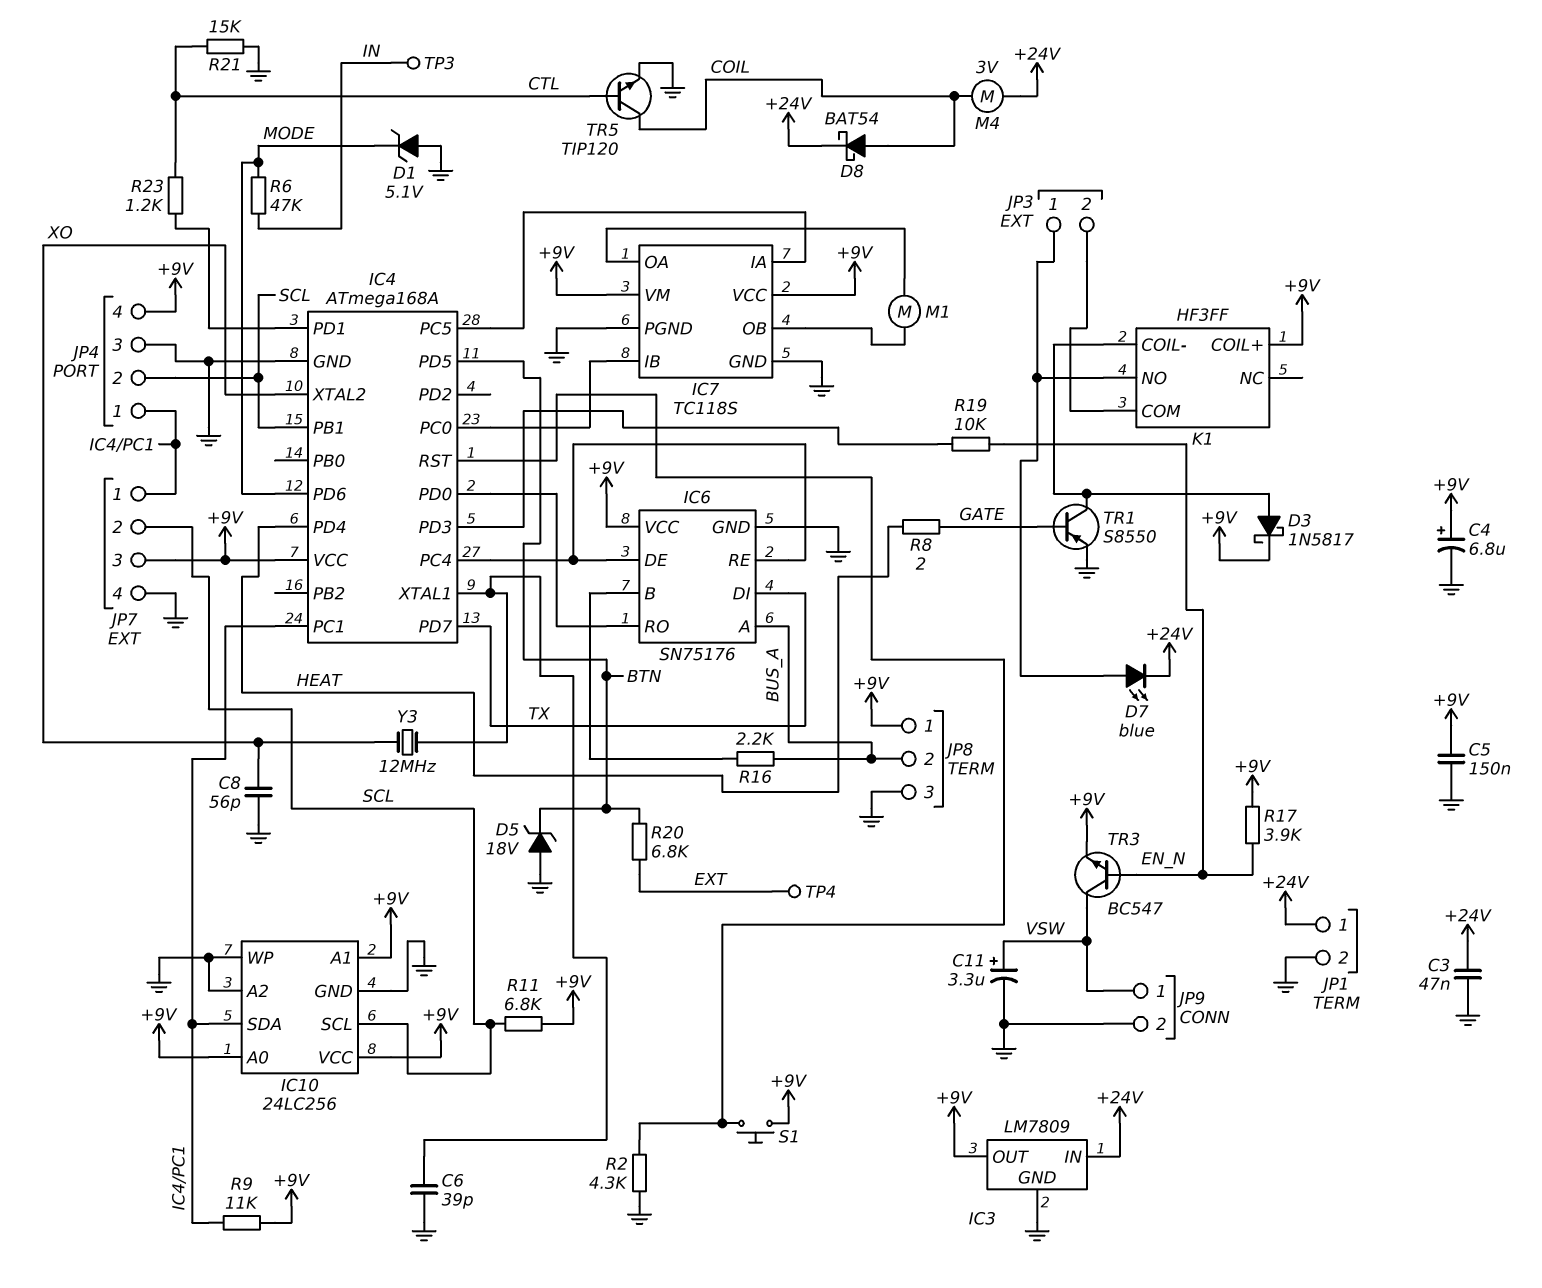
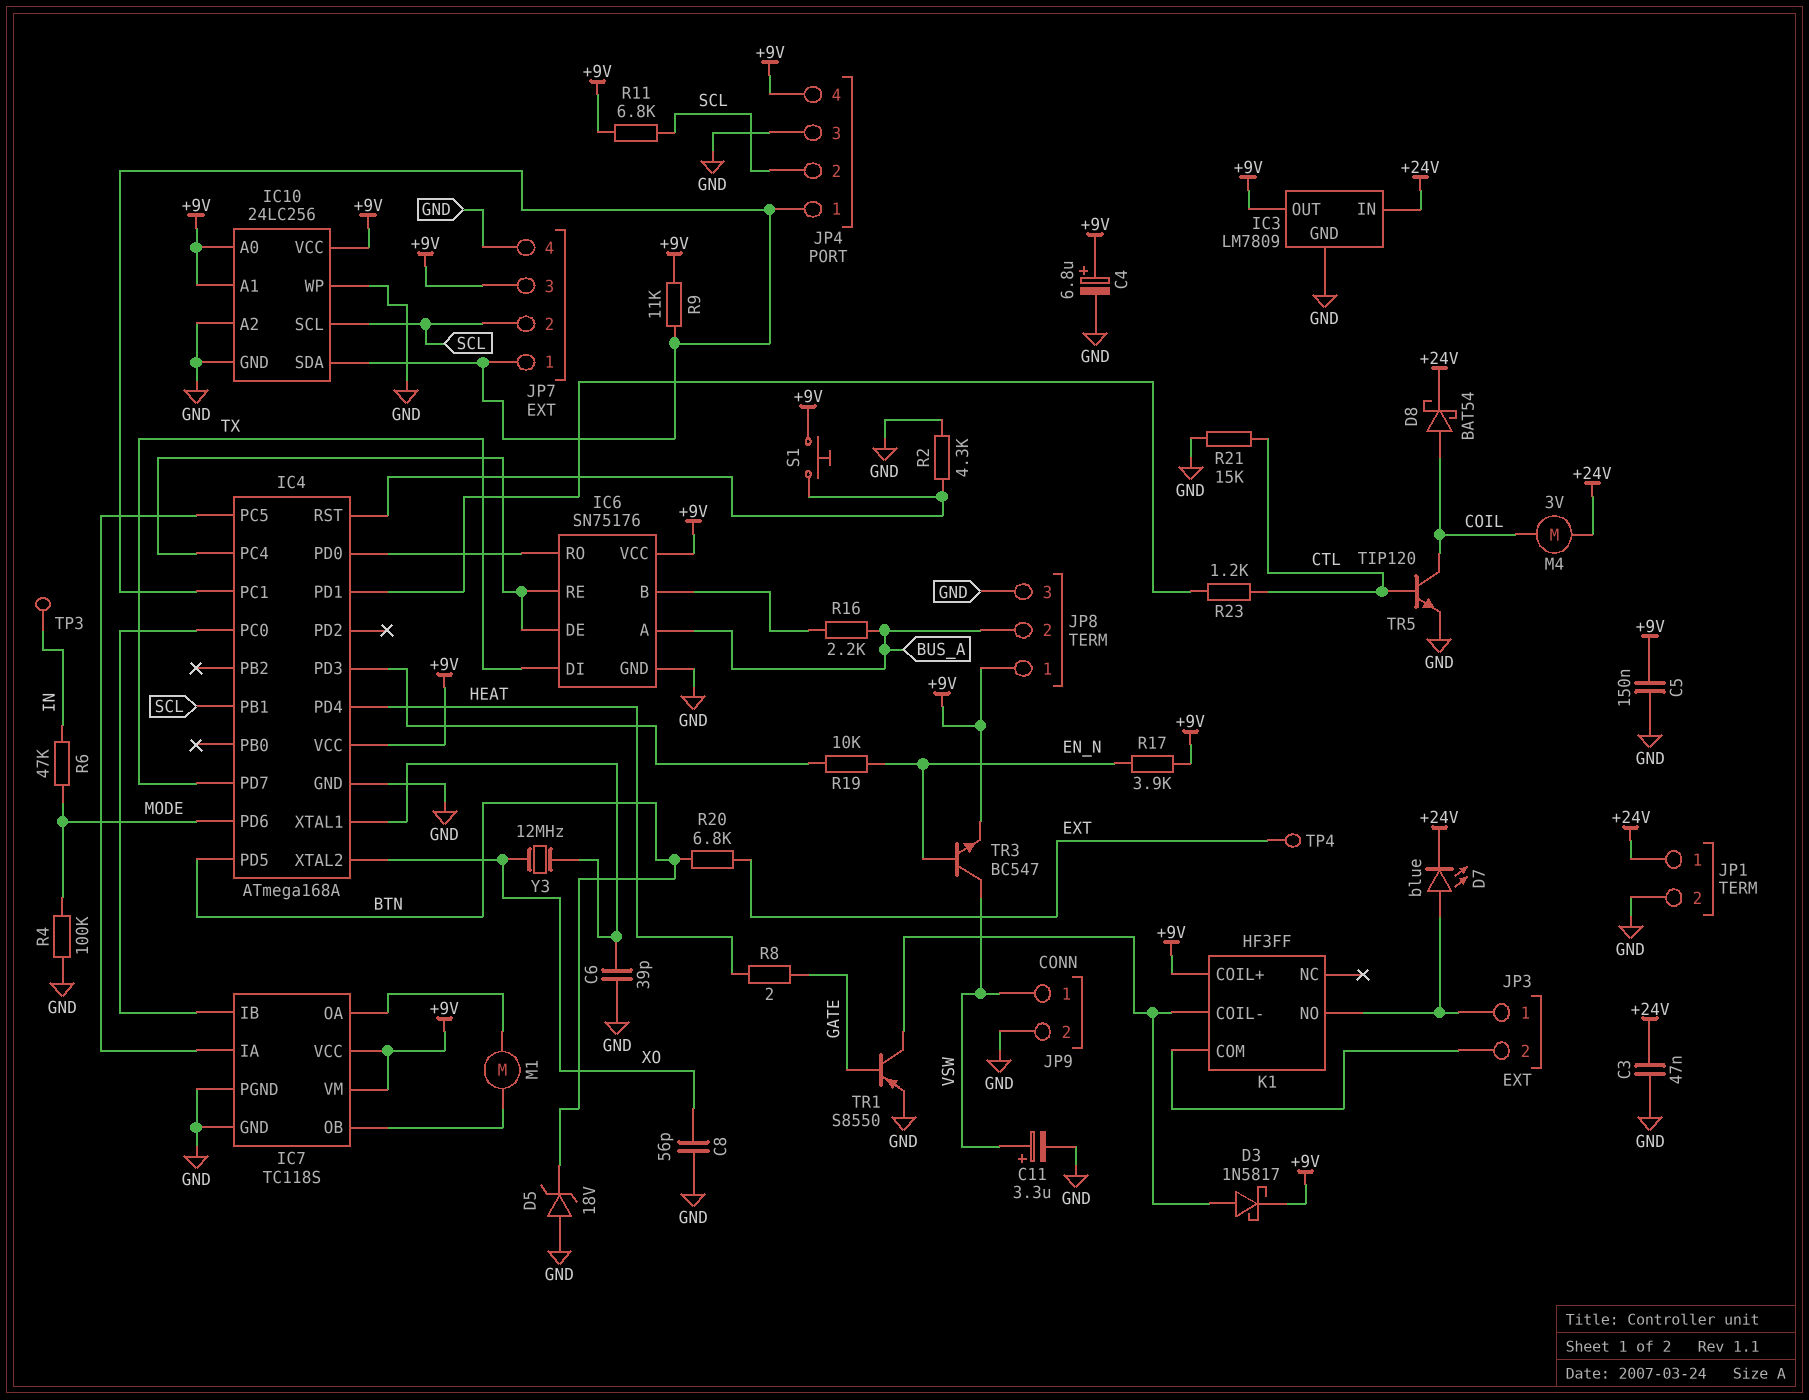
D1: zener 5.1V (A GND, K MODE) -> none
R4: none -> 100k (GND, MODE)

